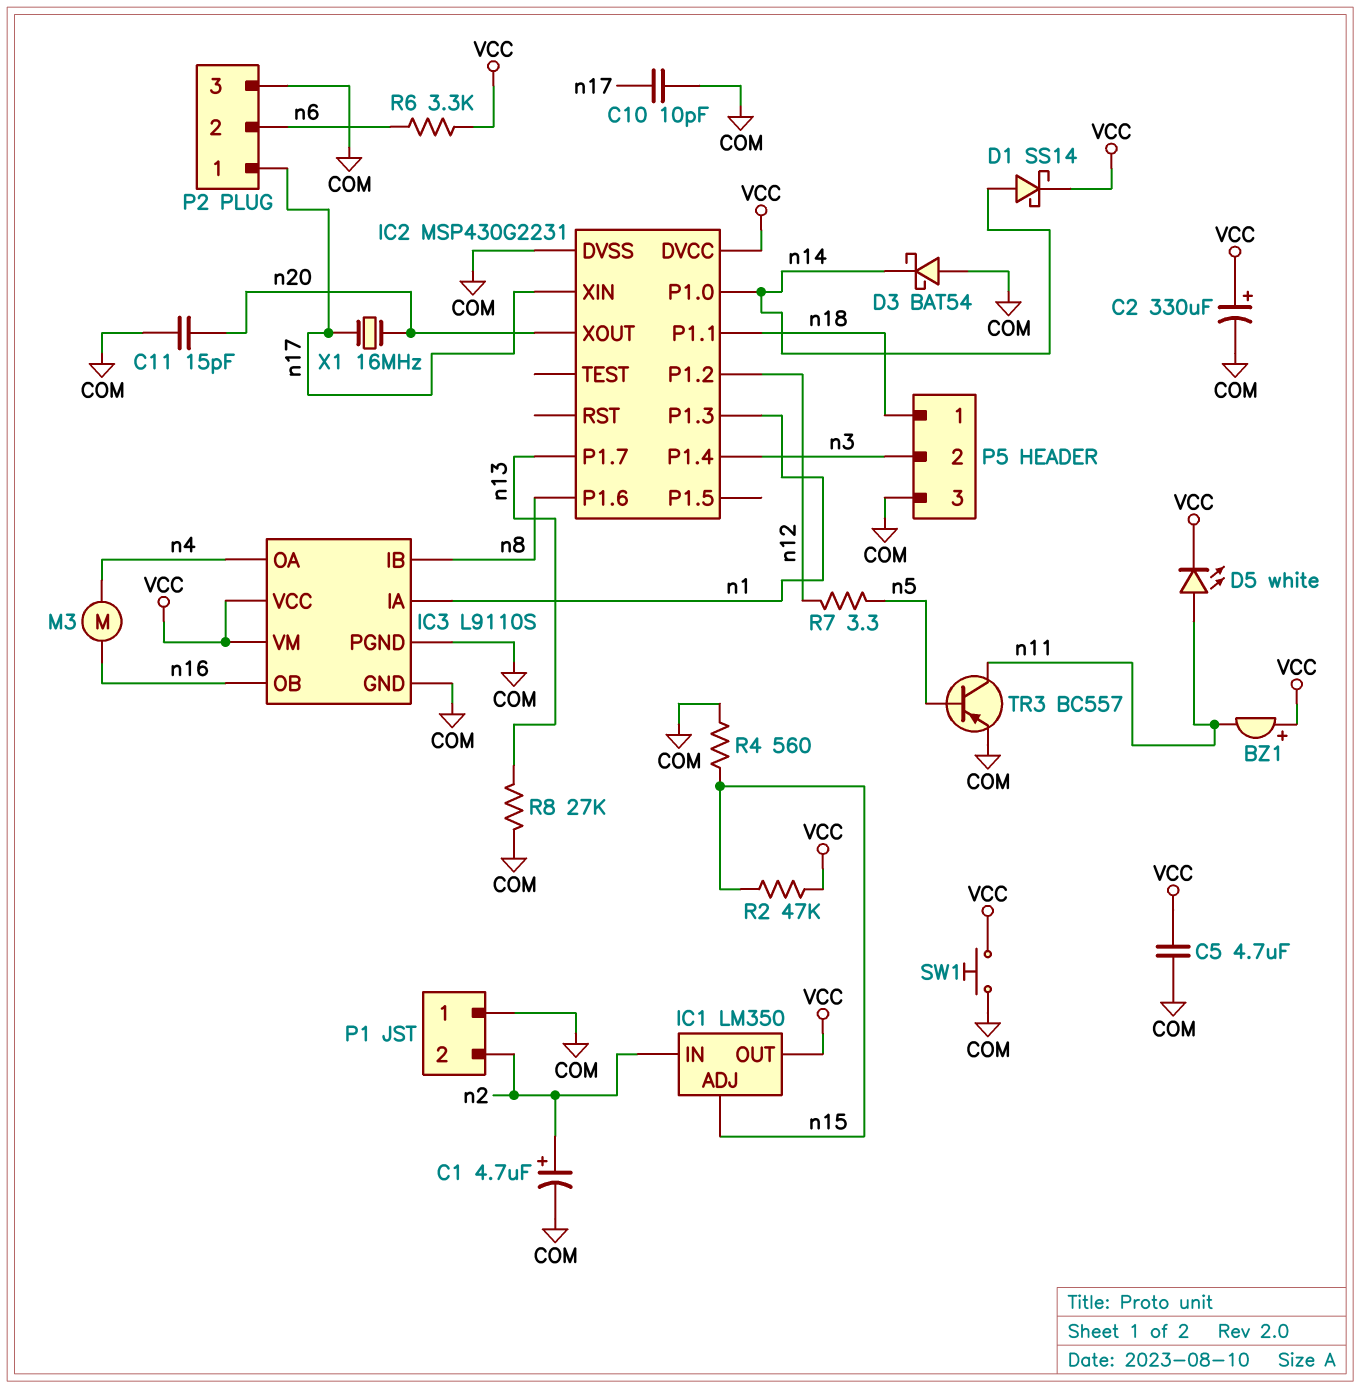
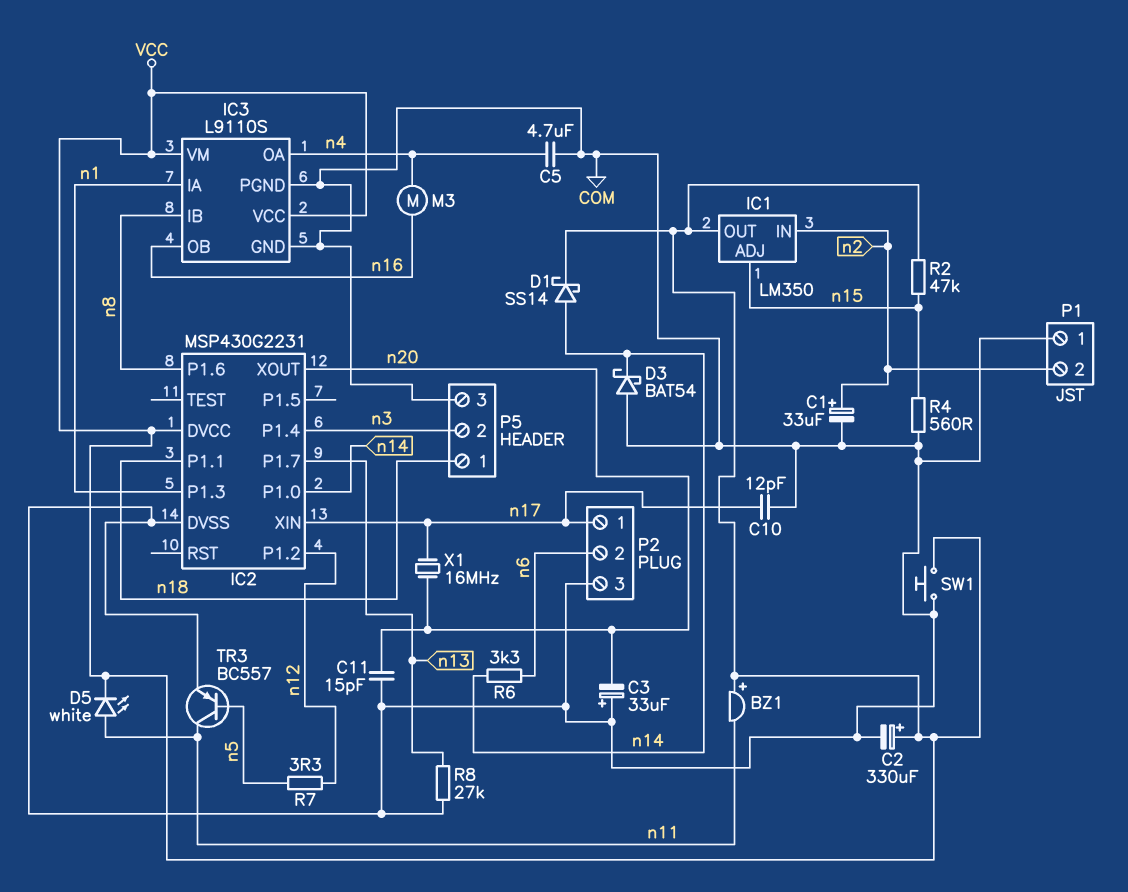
C1: 4.7uF (plus n2, minus COM) -> 33uF (plus n2, minus COM)
C3: none -> 33uF (plus COM, minus n20)
C5: 4.7uF (COM, VCC) -> 4.7uF (COM, n4)
C10: 10pF (COM, n17) -> 12pF (COM, n17)
R6: 3.3k (VCC, n6) -> 3.3k (n6, n14)

